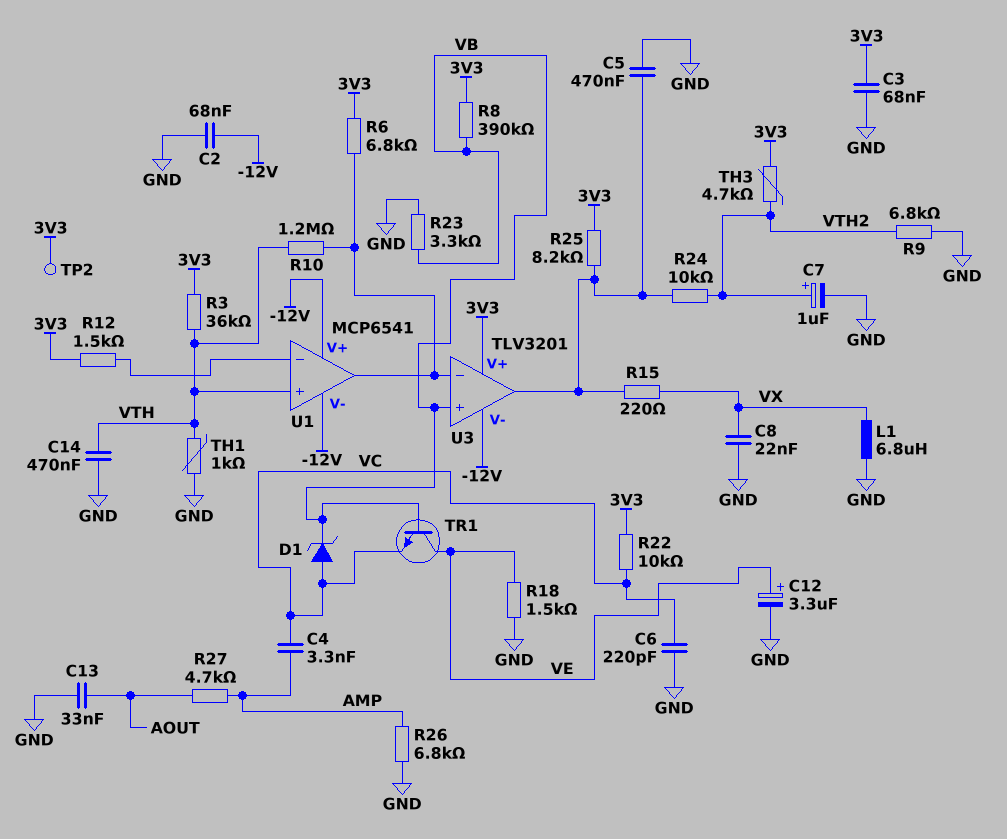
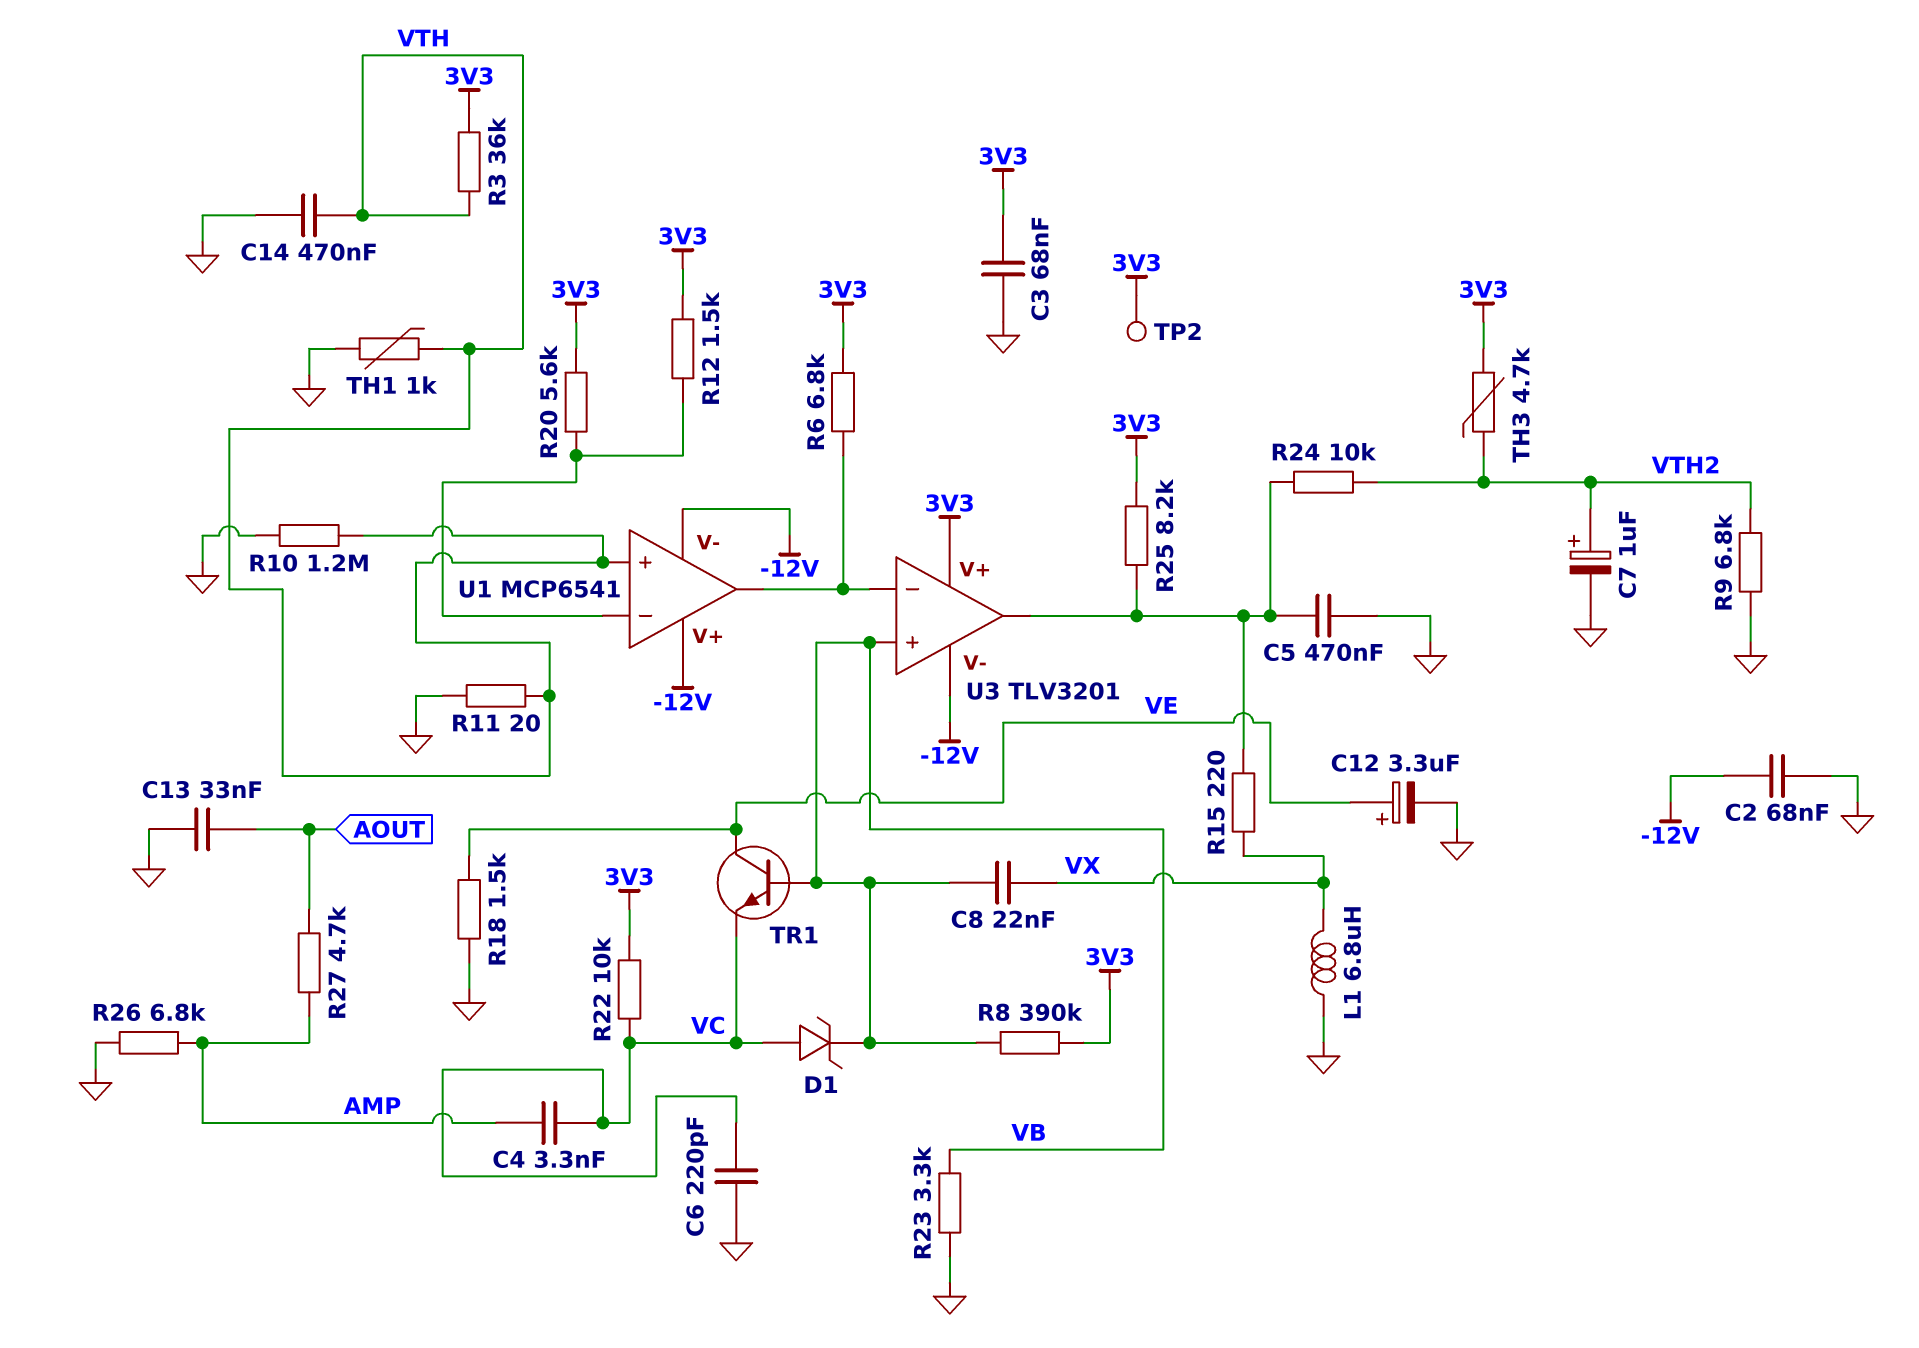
C8: 22nF (GND, VX) -> 22nF (VB, VX)
R10: 1.2M (U1/out, VTH) -> 1.2M (GND, VTH)
R11: none -> 20 (GND, VTH)
R20: none -> 5.6k (3V3, U1/in-)

